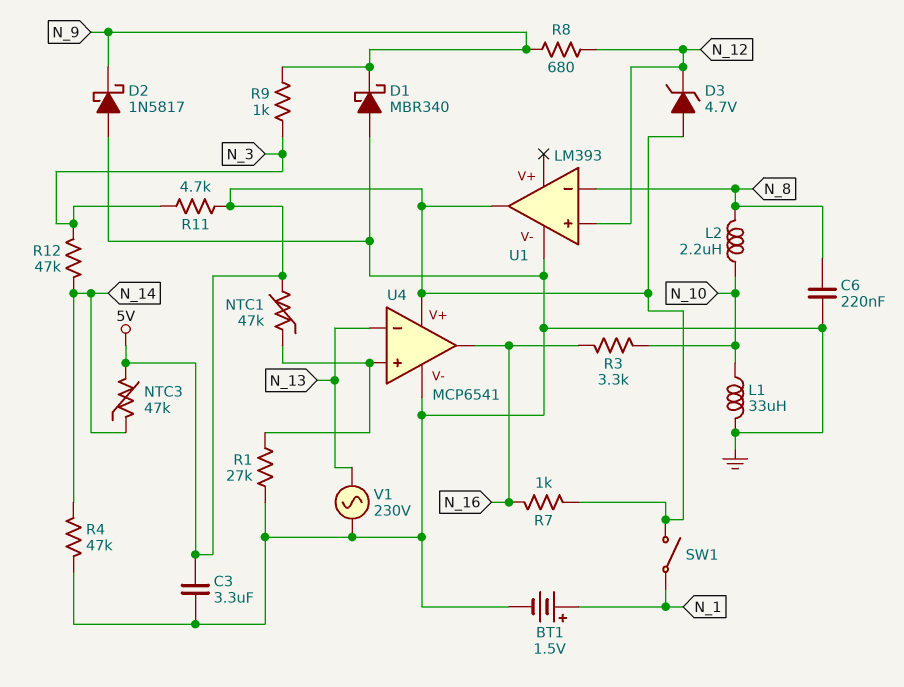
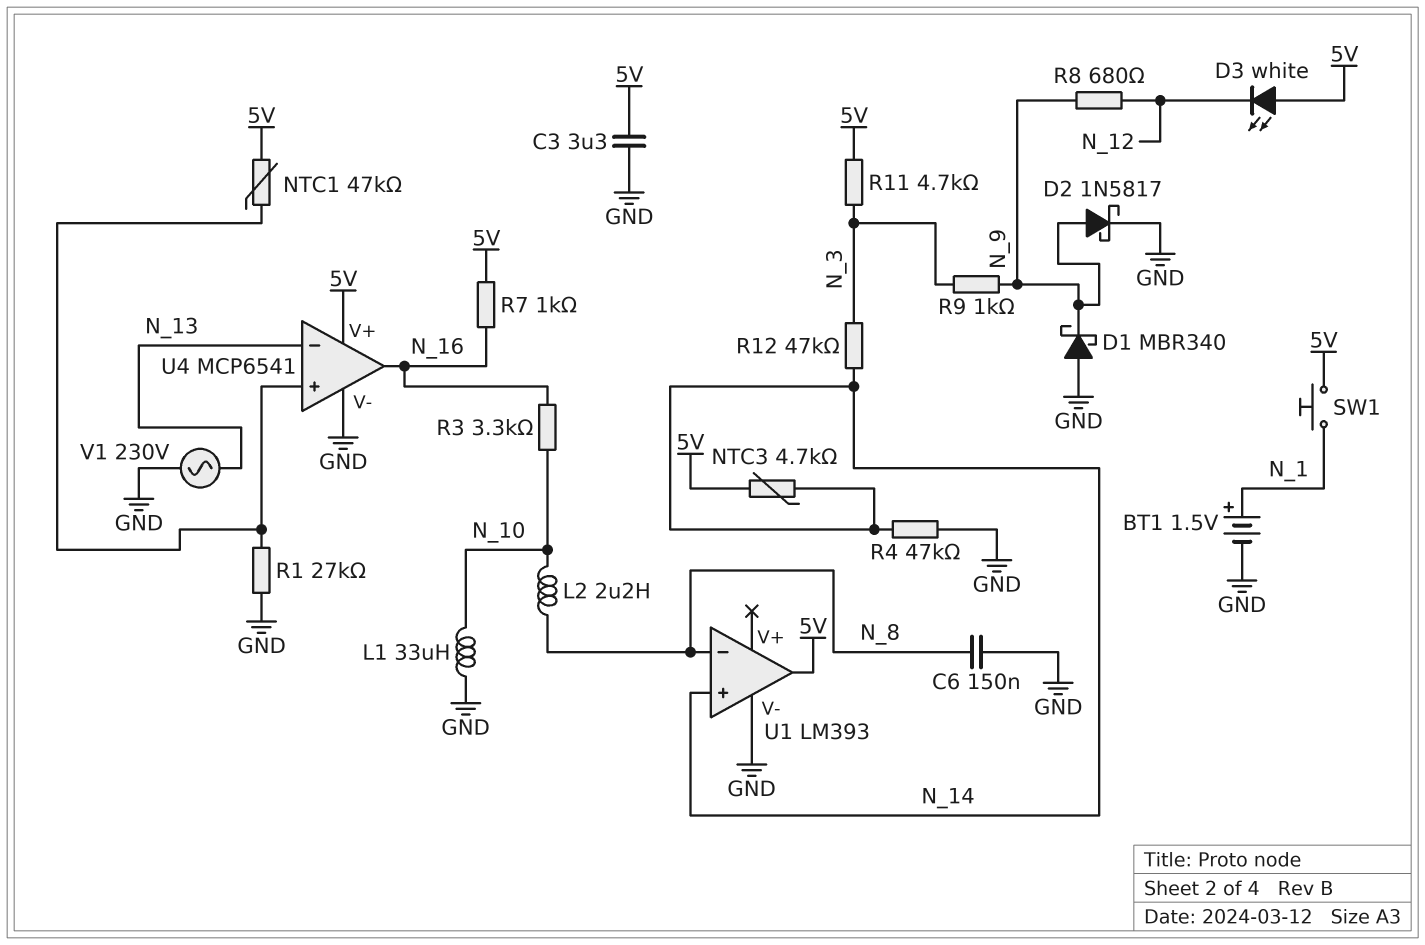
C6: 220nF (GND, N_8) -> 150nF (GND, N_8)
D2: schottky 1N5817 (A GND, K N_9) -> schottky 1N5817 (A N_9, K GND)
D3: zener 4.7V (A 5V, K N_12) -> LED white (A 5V, K N_12)
NTC3: 47k (5V, N_14) -> 4.7k (5V, N_14)
SW1: switch (5V, N_1) -> button (5V, N_1)
U1 pin in+: N_12 -> N_14

